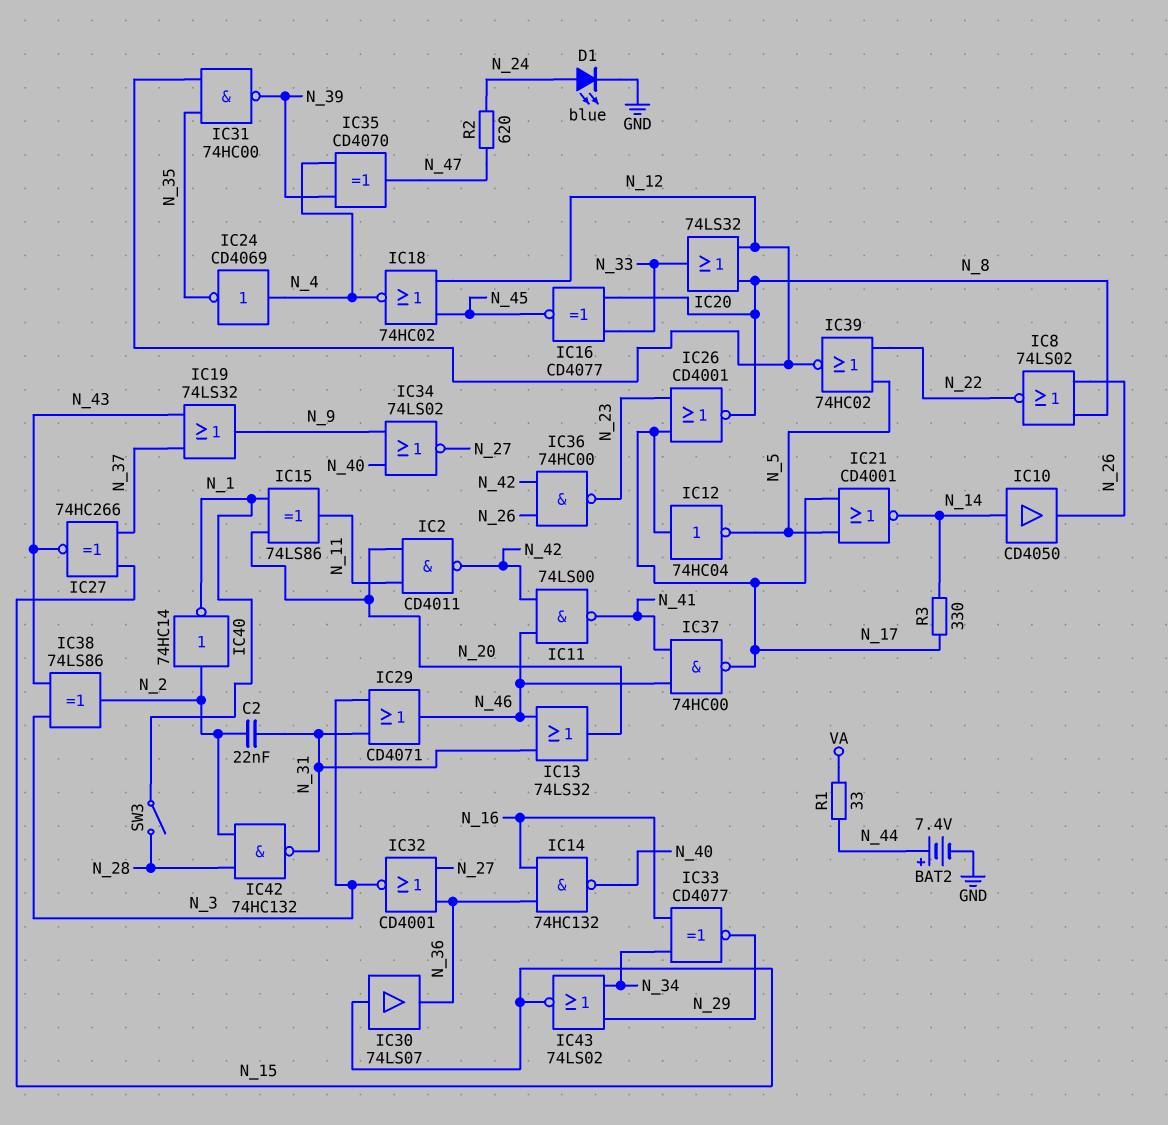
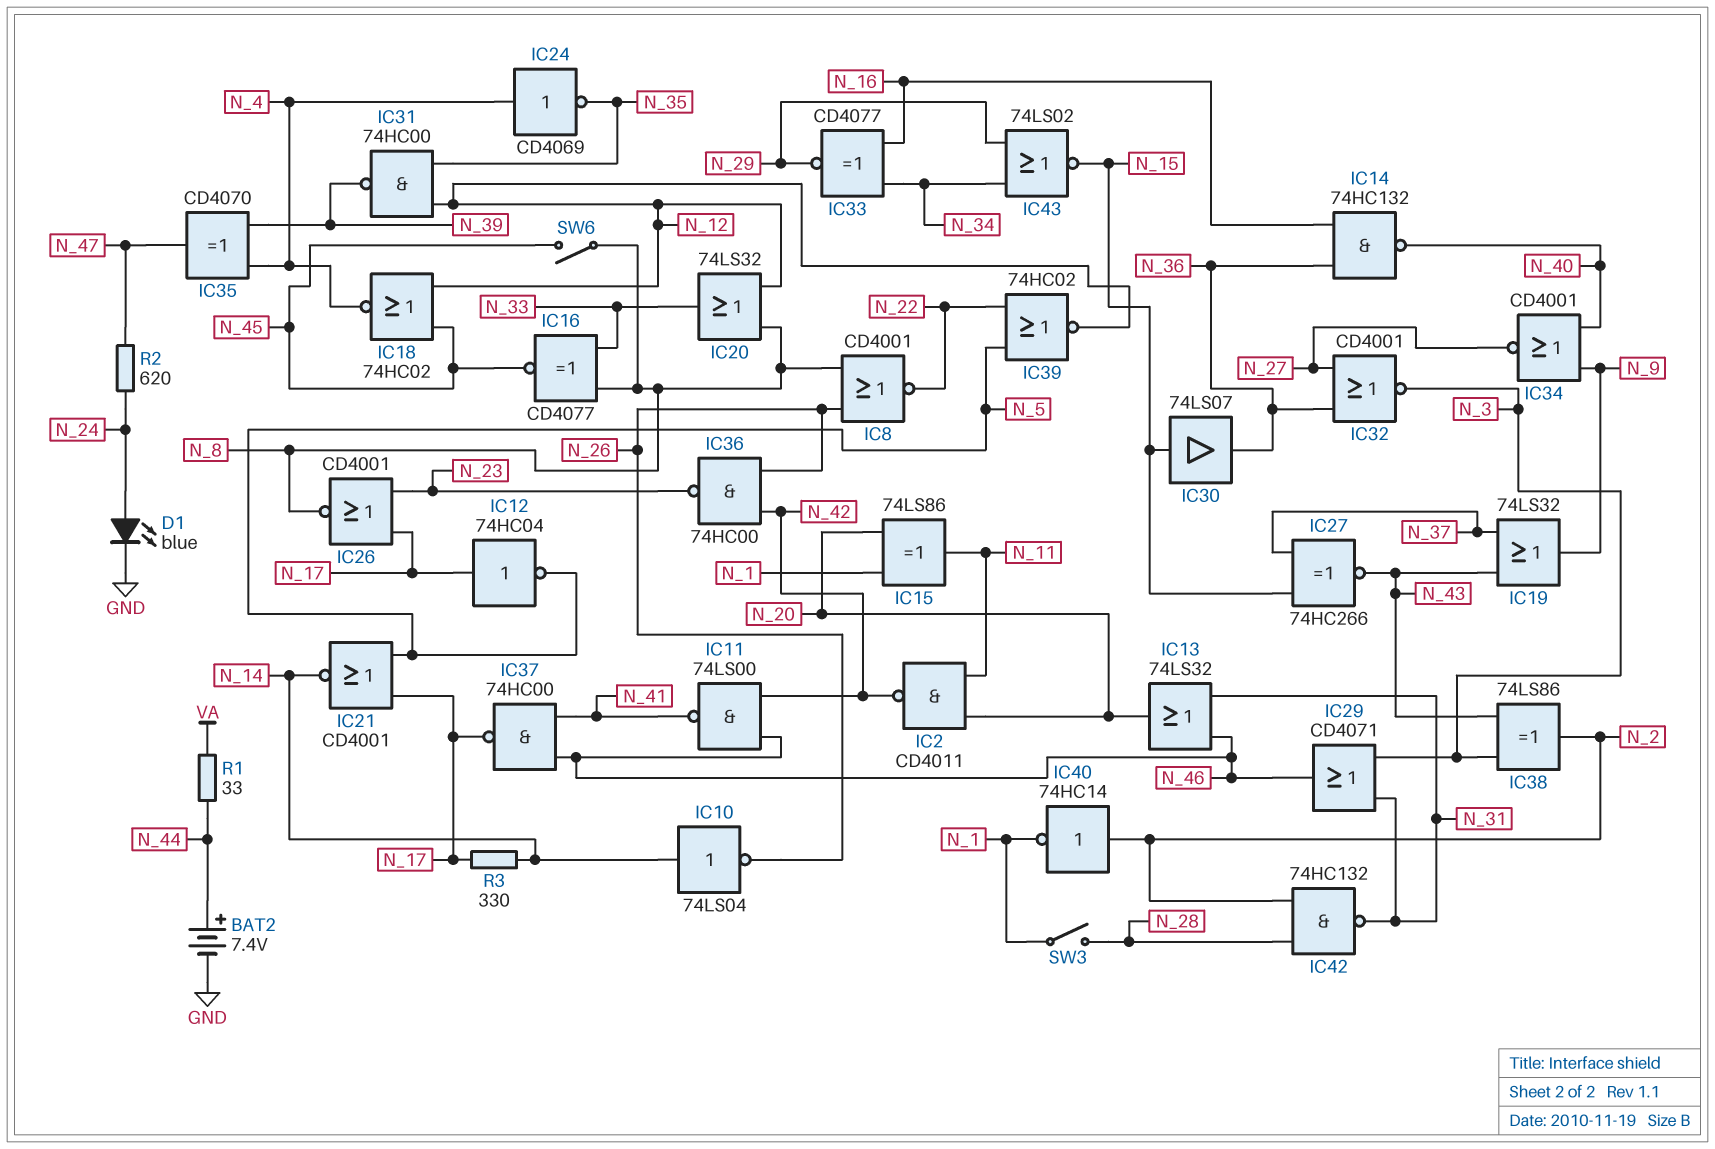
C2: 22nF (N_2, N_31) -> none
IC8: NOR 74LS02 (in N_8, in N_26, out N_22) -> NOR CD4001 (in N_8, in N_26, out N_22)
IC10: buffer CD4050 (in N_14, out N_26) -> NOT 74LS04 (in N_14, out N_26)
IC34: NOR 74LS02 (in N_9, in N_40, out N_27) -> NOR CD4001 (in N_9, in N_40, out N_27)
SW6: none -> switch (N_8, N_45)

